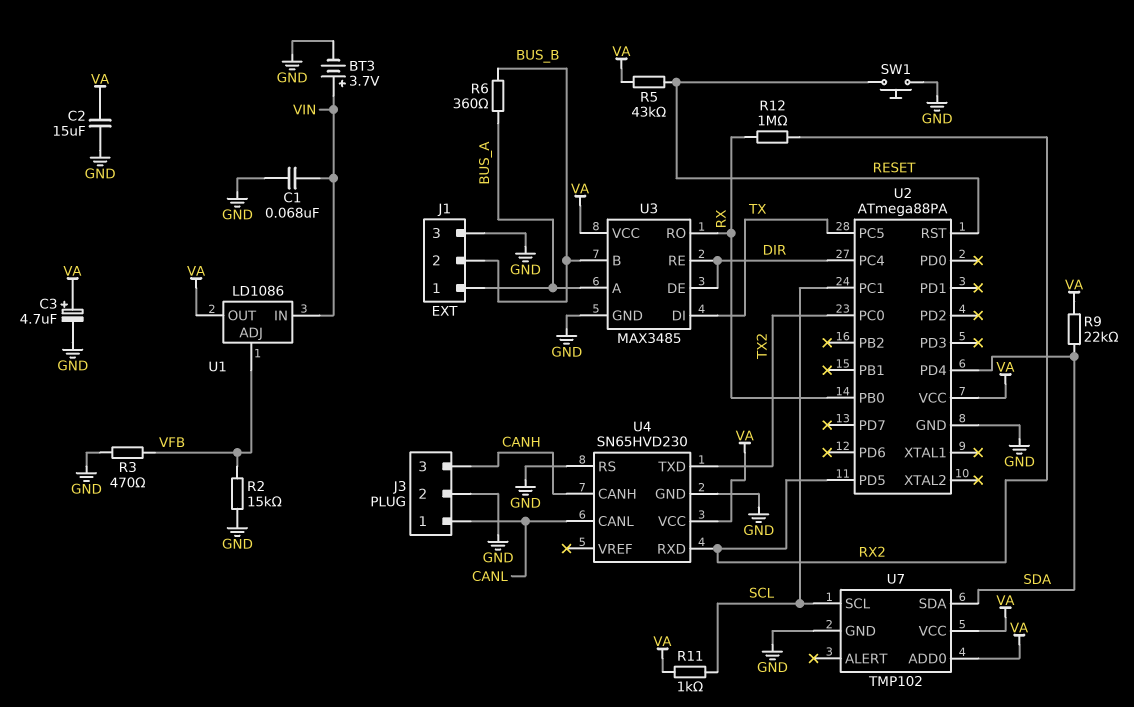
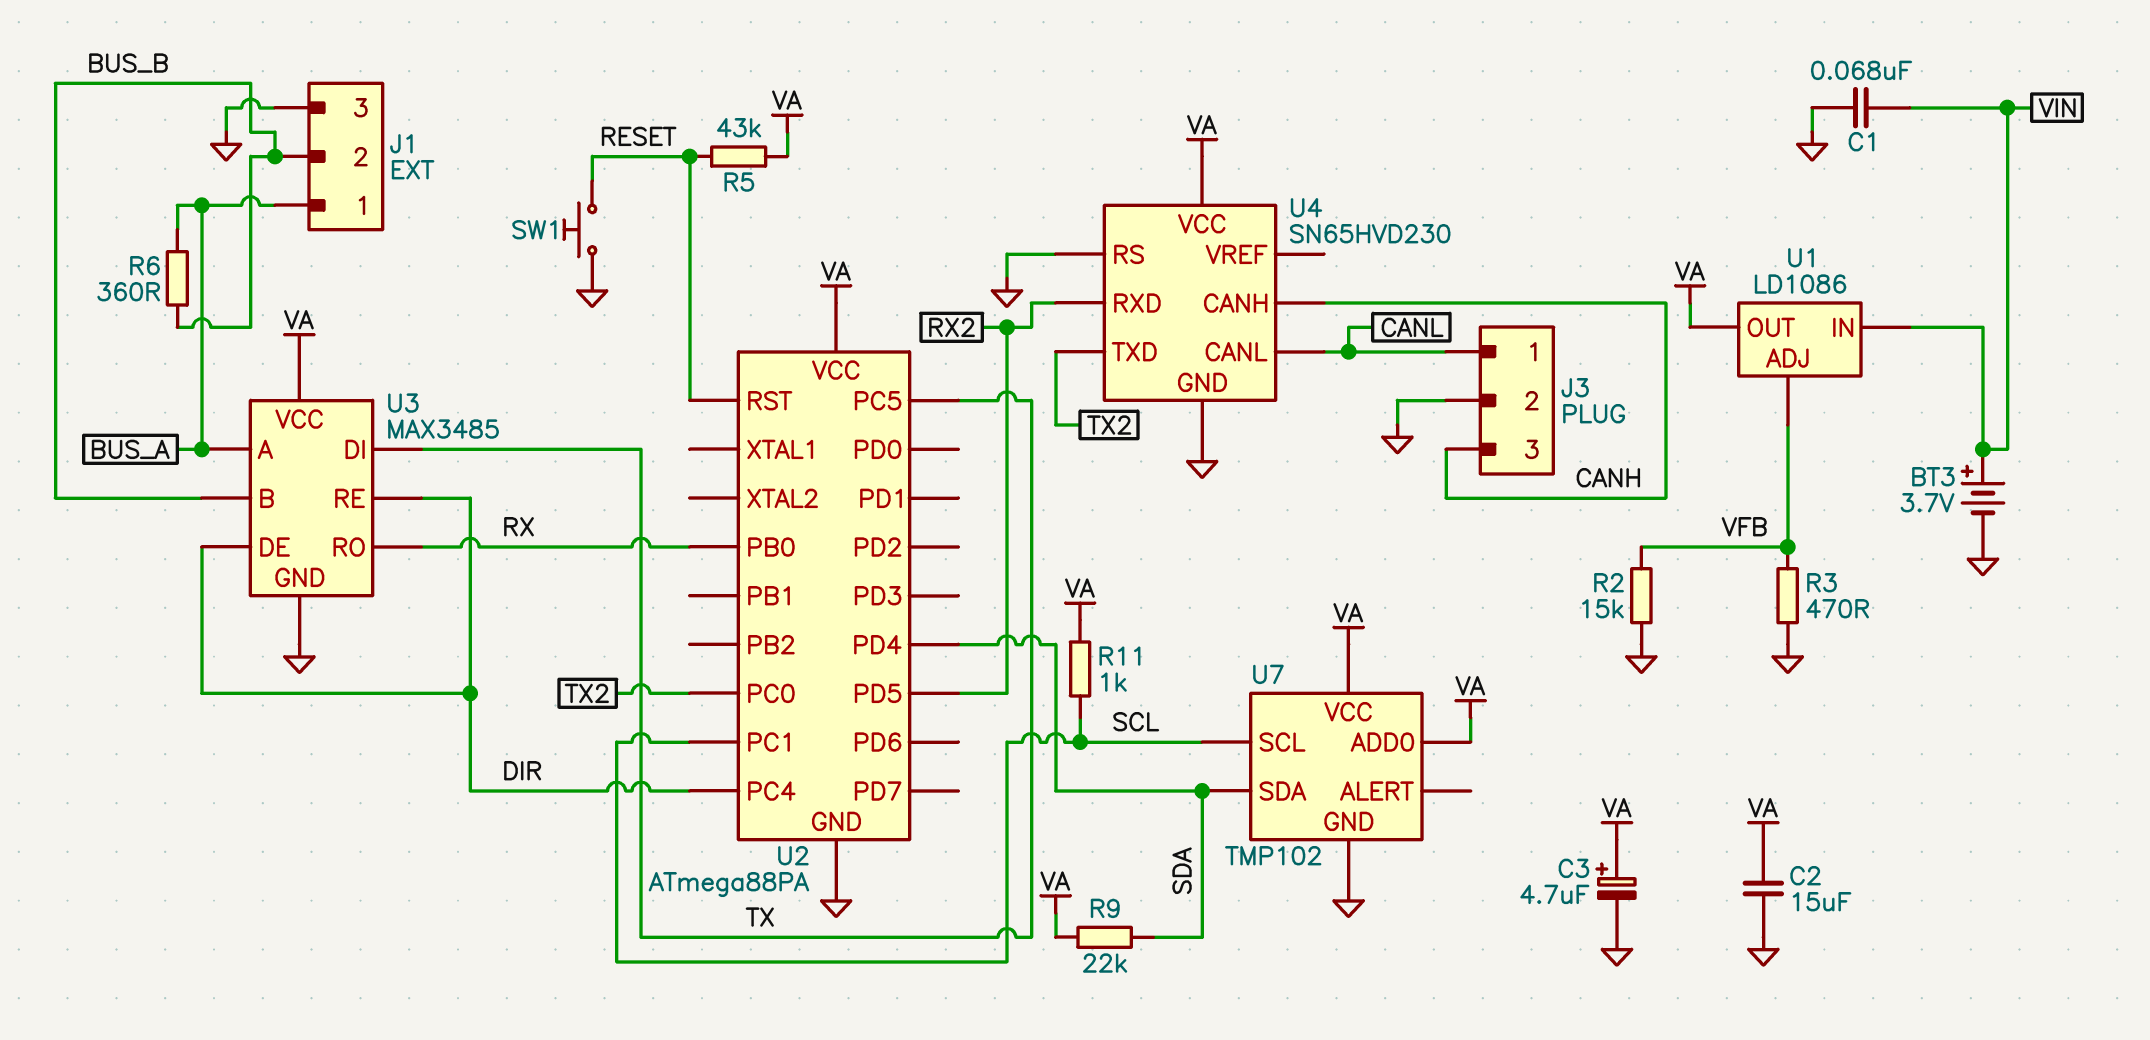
R12: 1M (RX, RX2) -> none

